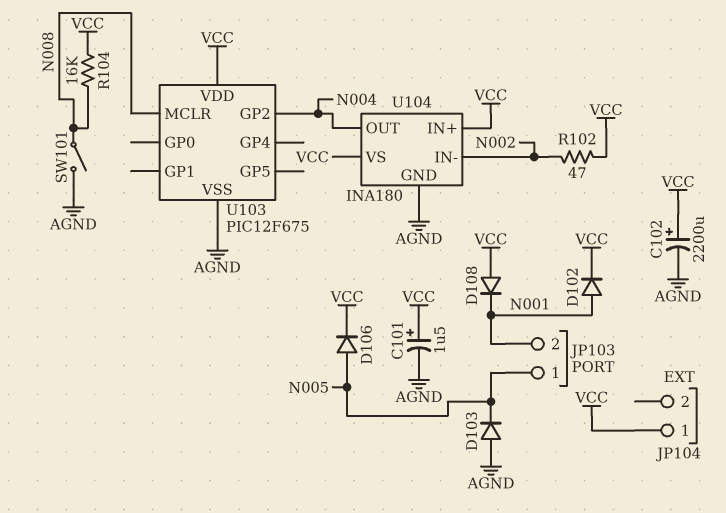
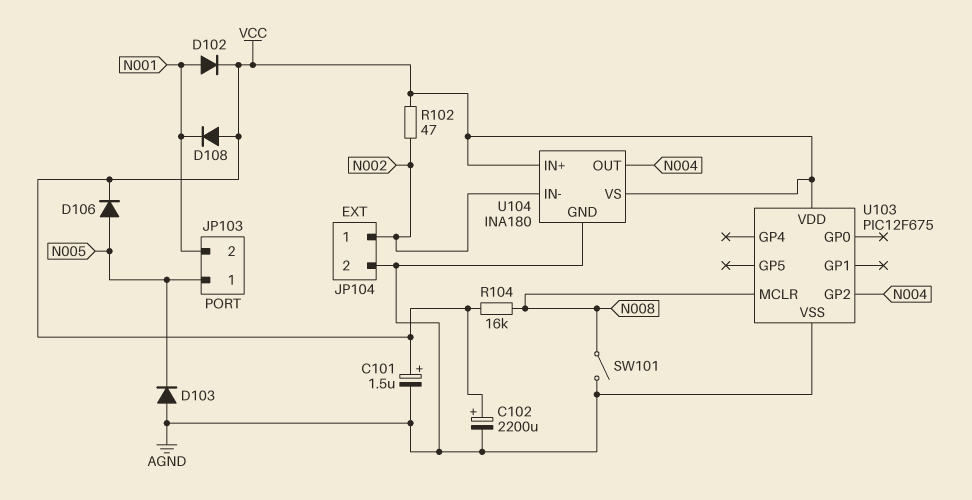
JP104 pin 1: VCC -> N002
JP104 pin 2: none -> AGND

